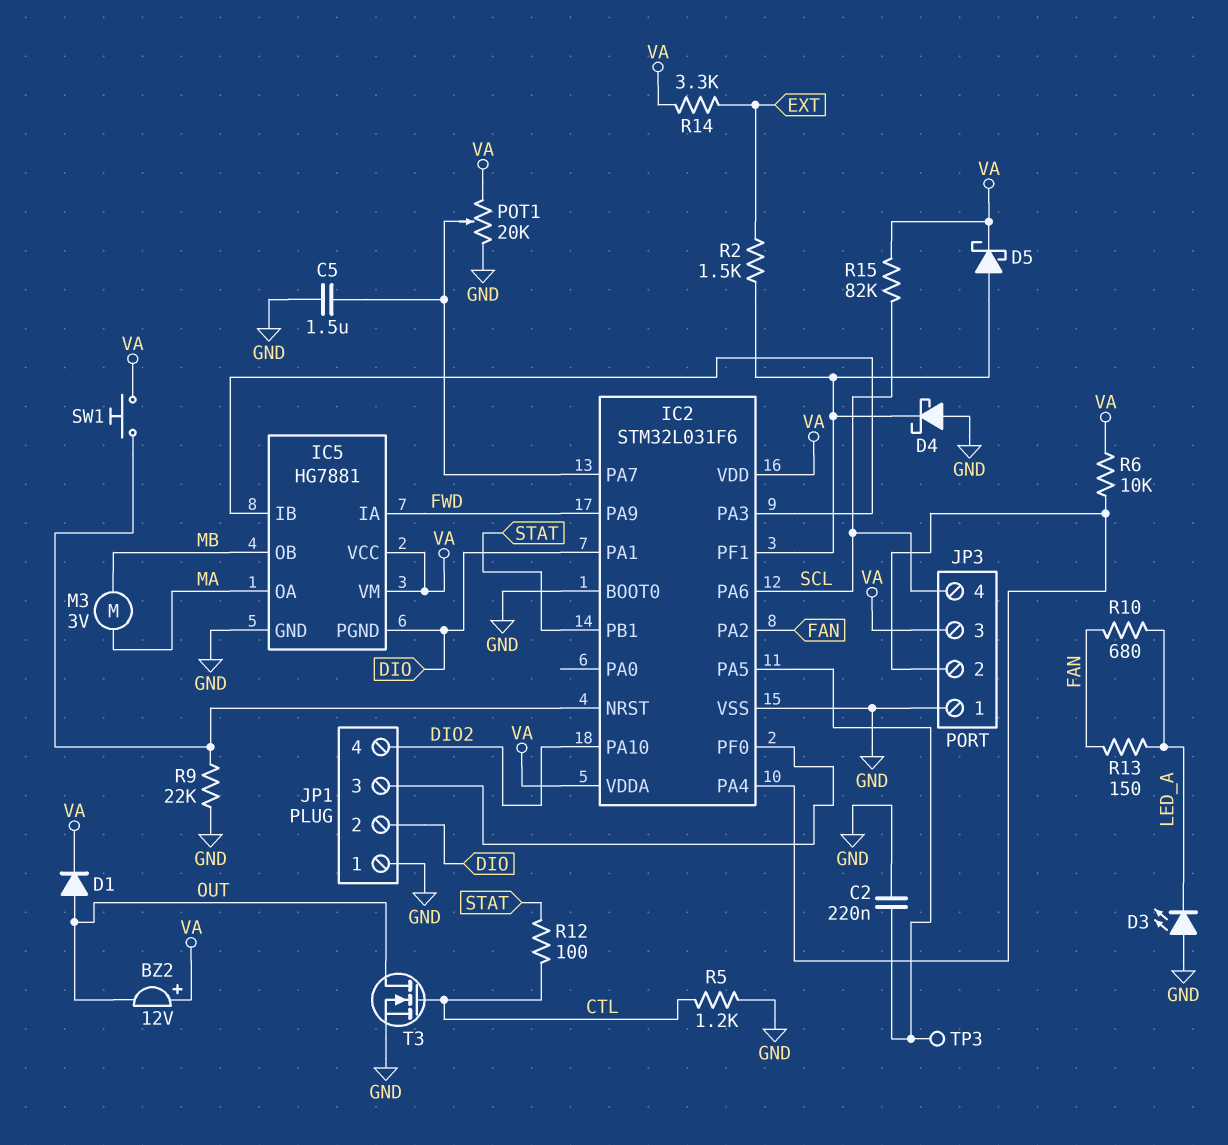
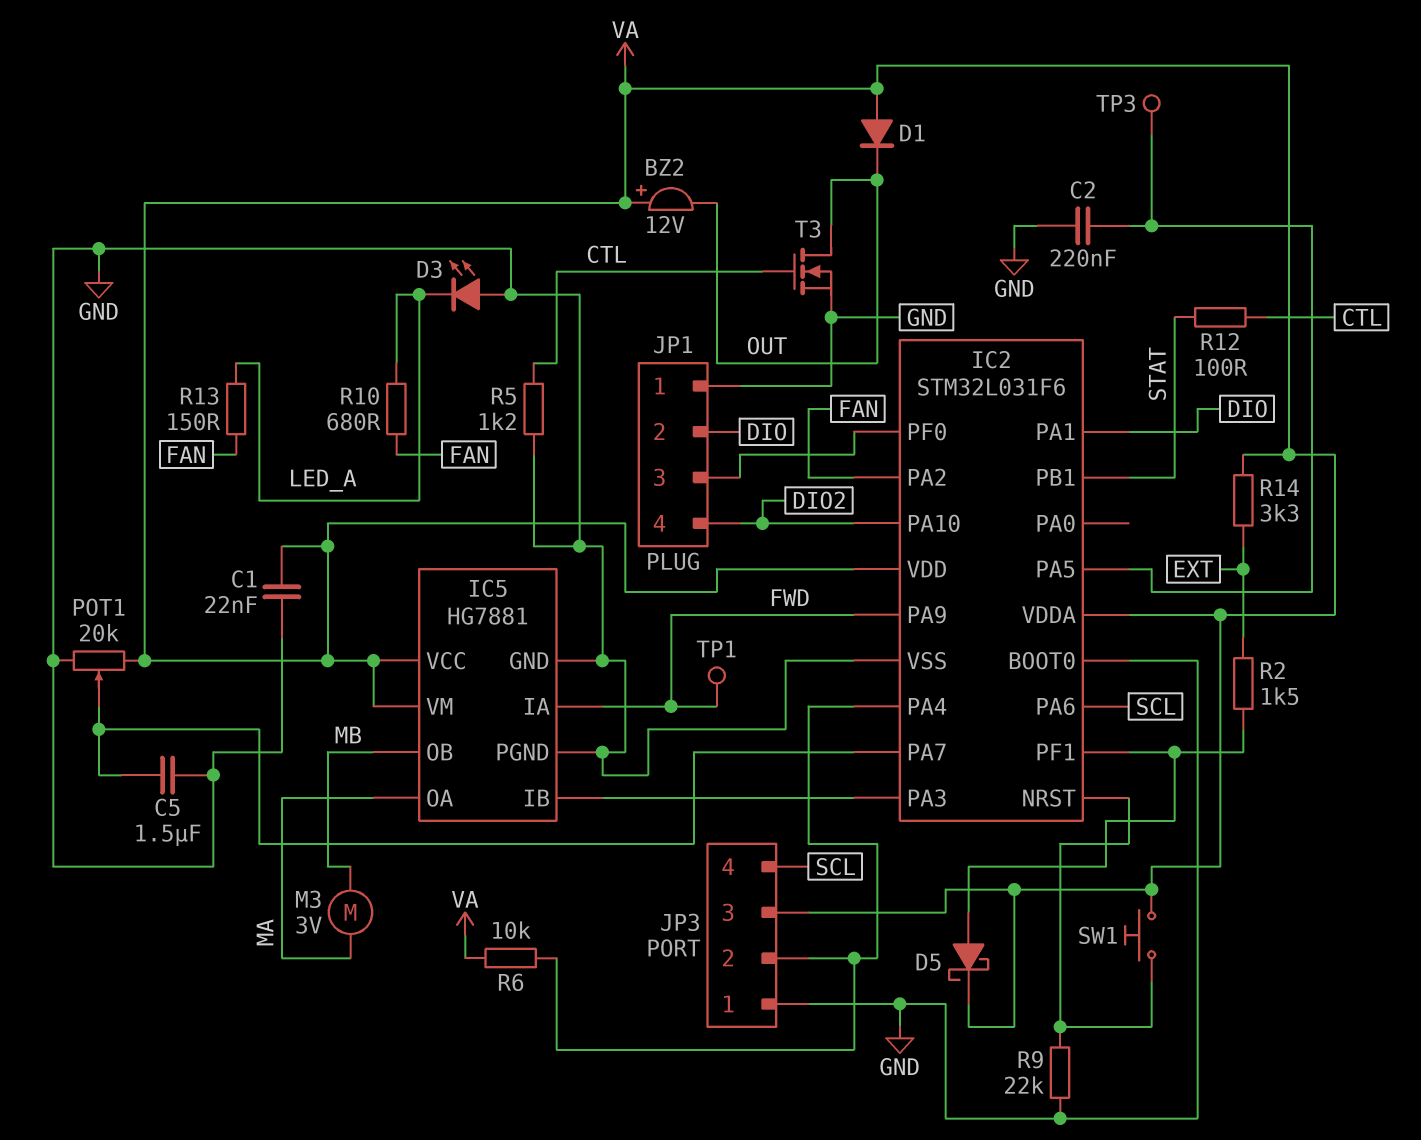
C1: none -> 22nF (GND, VA)
D1: diode (A OUT, K VA) -> diode (A VA, K OUT)
D4: schottky (A GND, K IC2/PF1) -> none
IC5 pin PGND: DIO -> GND
R15: 82k (SCL, VA) -> none
TP1: none -> test point (FWD)

